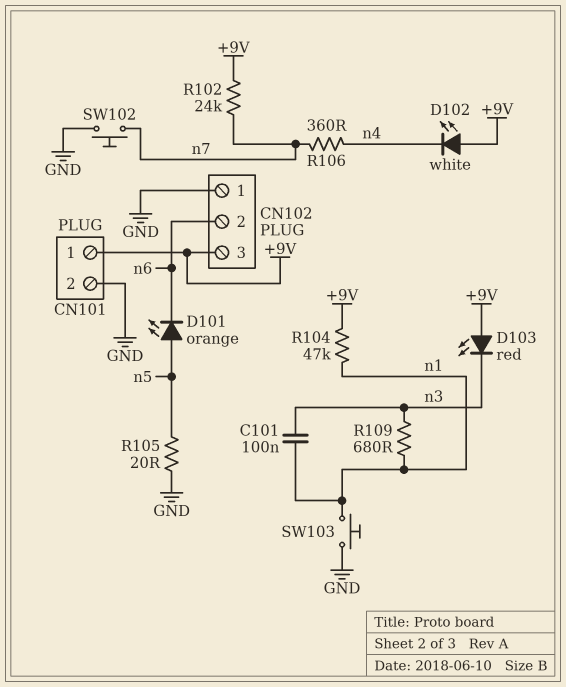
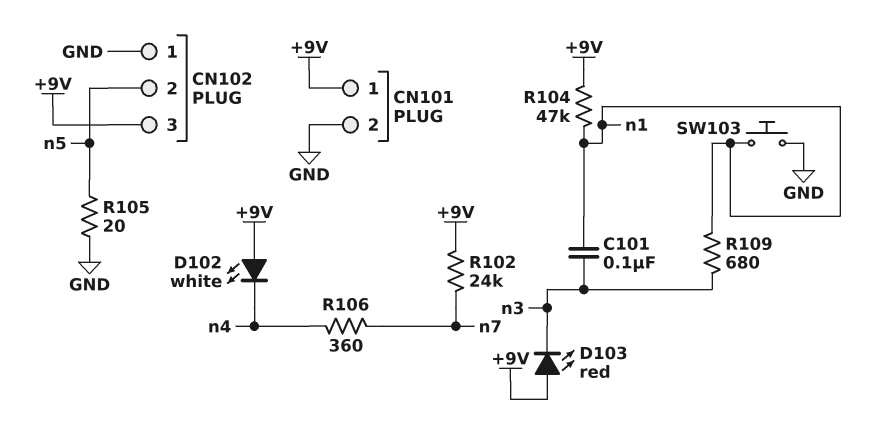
CN102 pin 2: n6 -> n5
D101: LED orange (A n5, K n6) -> none
SW102: button (GND, n7) -> none

